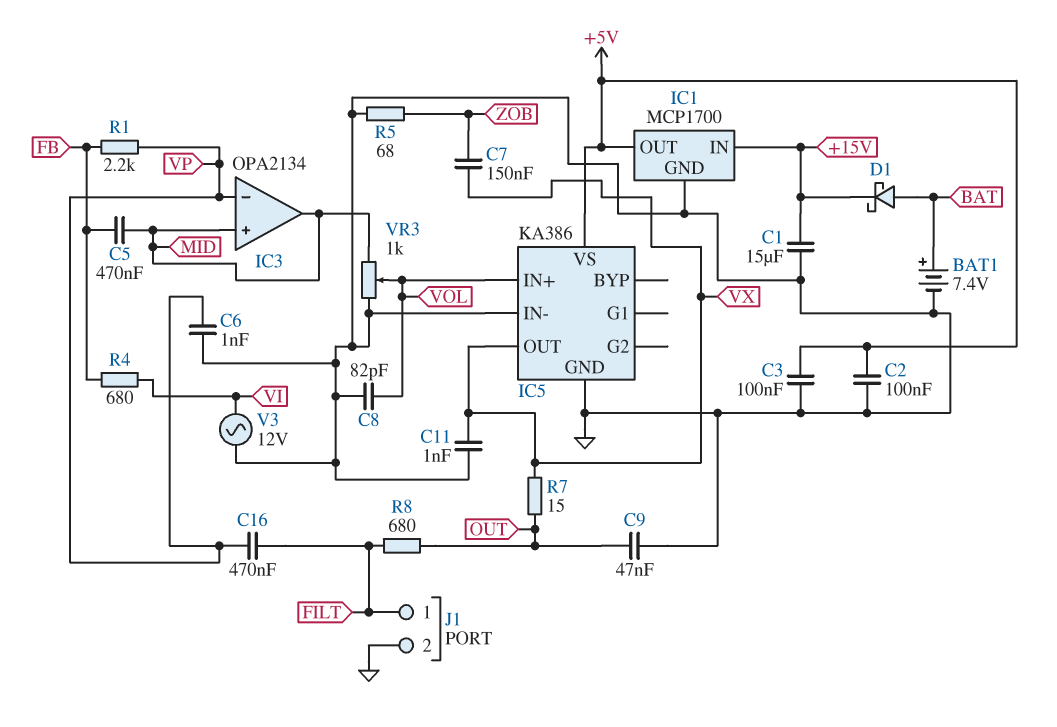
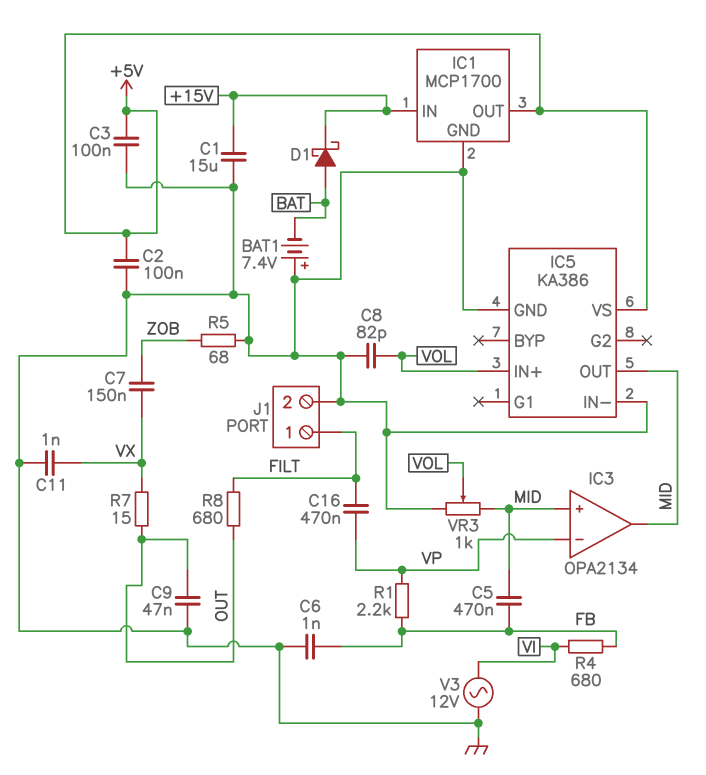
BAT1: 7.4V (plus BAT, minus GND) -> 7.4V (plus GND, minus BAT)
C6: 1nF (GND, VP) -> 1nF (FB, GND)
IC5 pin OUT: VX -> MID

